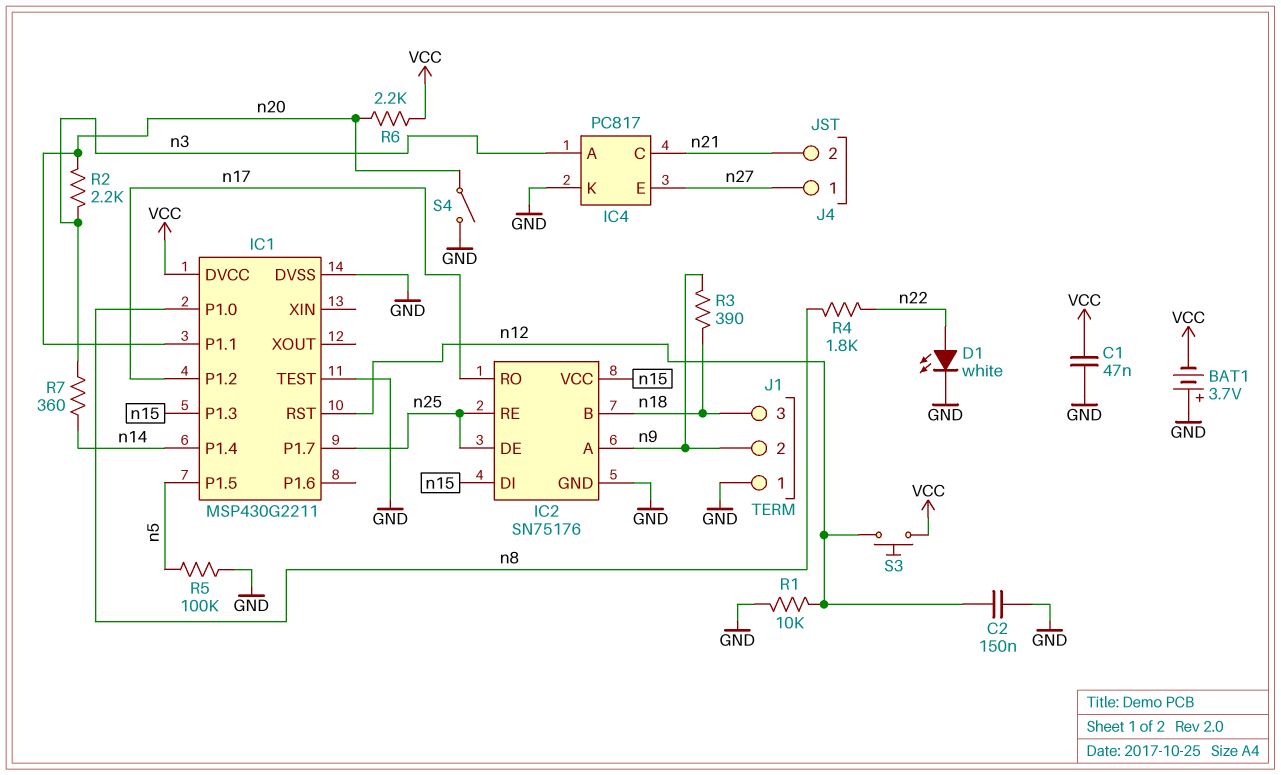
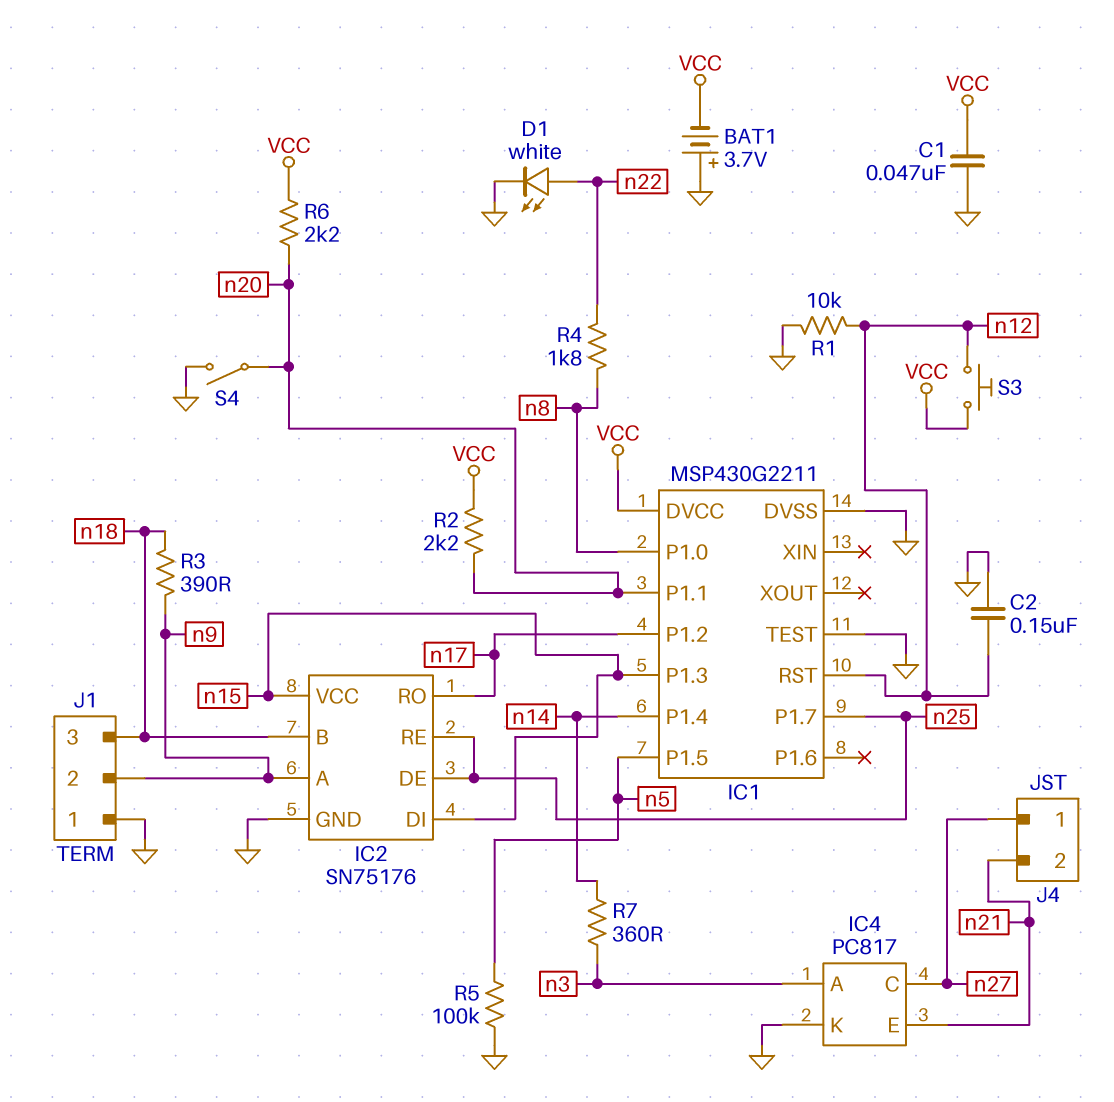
IC4 pin C: n21 -> n27
IC4 pin E: n27 -> n21
R2: 2.2k (n3, n20) -> 2.2k (VCC, n20)

